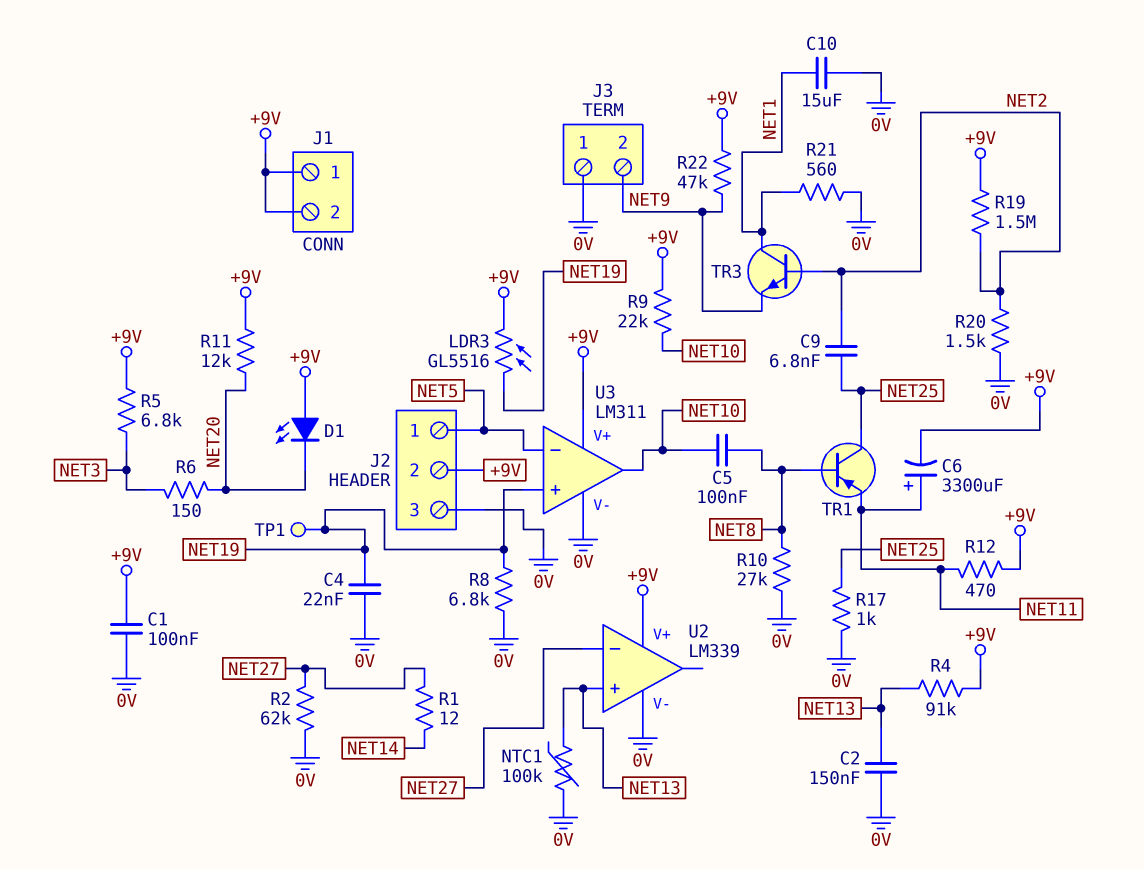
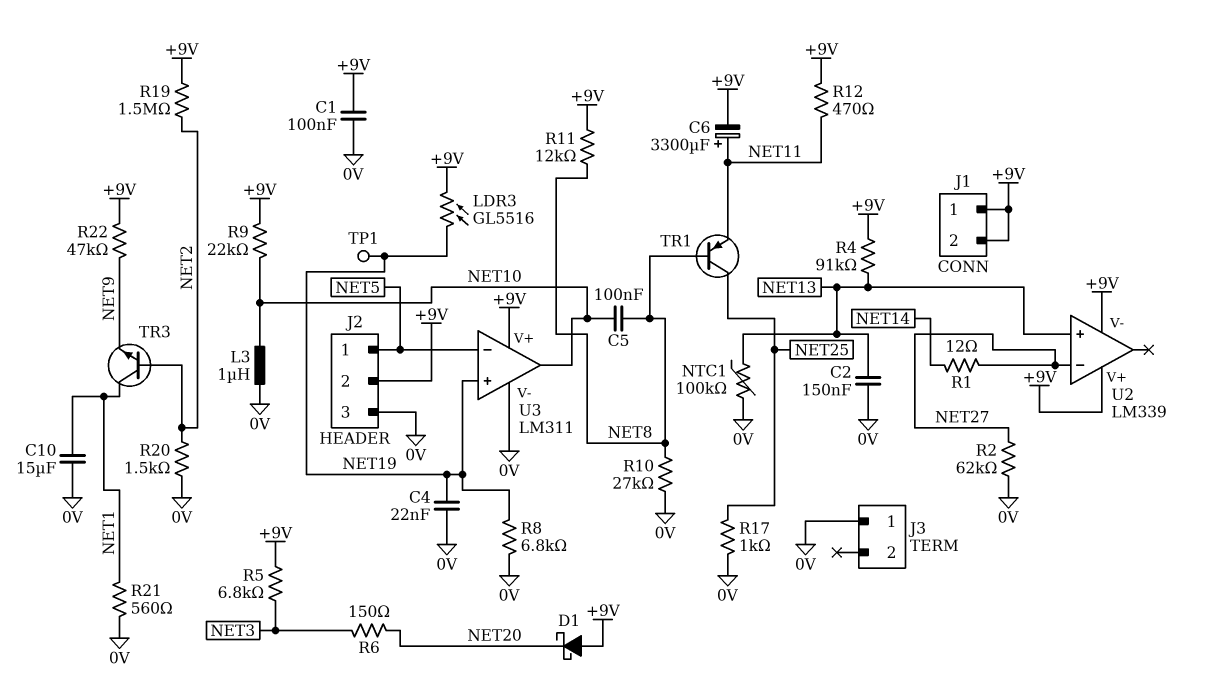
C9: 6.8nF (NET2, NET25) -> none
D1: LED (A +9V, K NET20) -> schottky (A +9V, K NET20)
J3 pin 2: NET9 -> none
L3: none -> 1uH (0V, NET10)
R11: 12k (+9V, NET20) -> 12k (+9V, NET8)
U2 pin V-: 0V -> +9V

